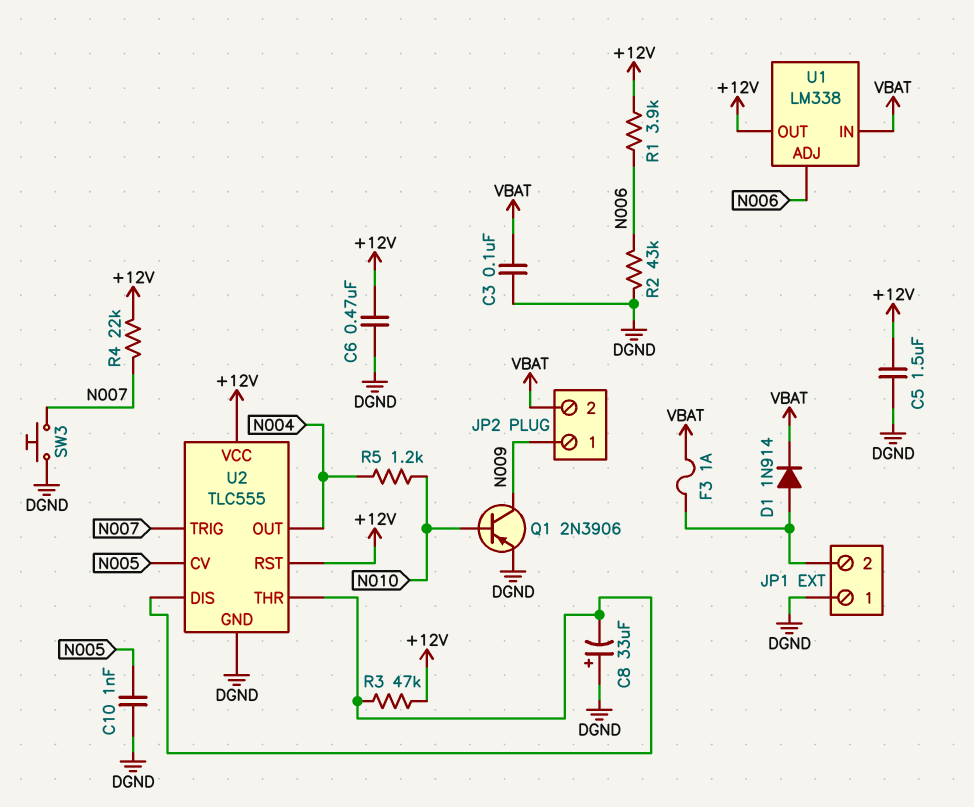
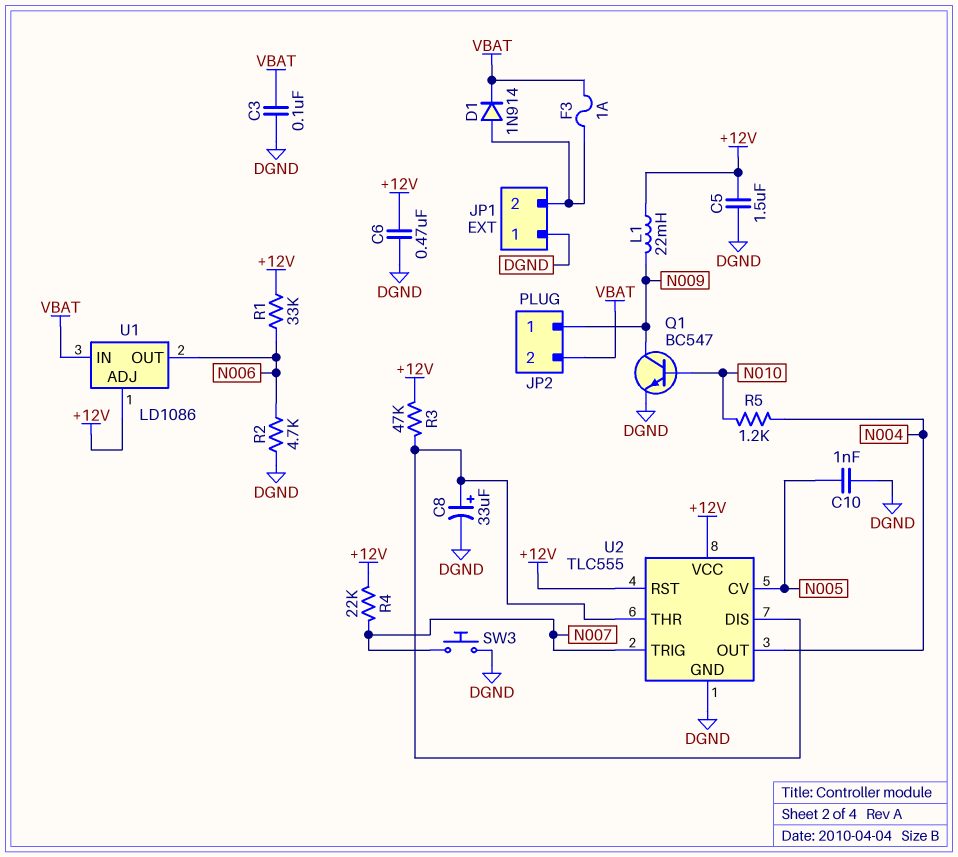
C8: 33uF (plus DGND, minus U2/DIS) -> 33uF (plus U2/DIS, minus DGND)
L1: none -> 22mH (+12V, N009)
Q1: PNP 2N3906 (B N010, C N009, E DGND) -> NPN BC547 (B N010, C N009, E DGND)
R1: 3.9k (+12V, N006) -> 33k (+12V, N006)
R2: 43k (DGND, N006) -> 4.7k (DGND, N006)
U1: LM338 -> LD1086
U1 pin ADJ: N006 -> +12V
U1 pin OUT: +12V -> N006

